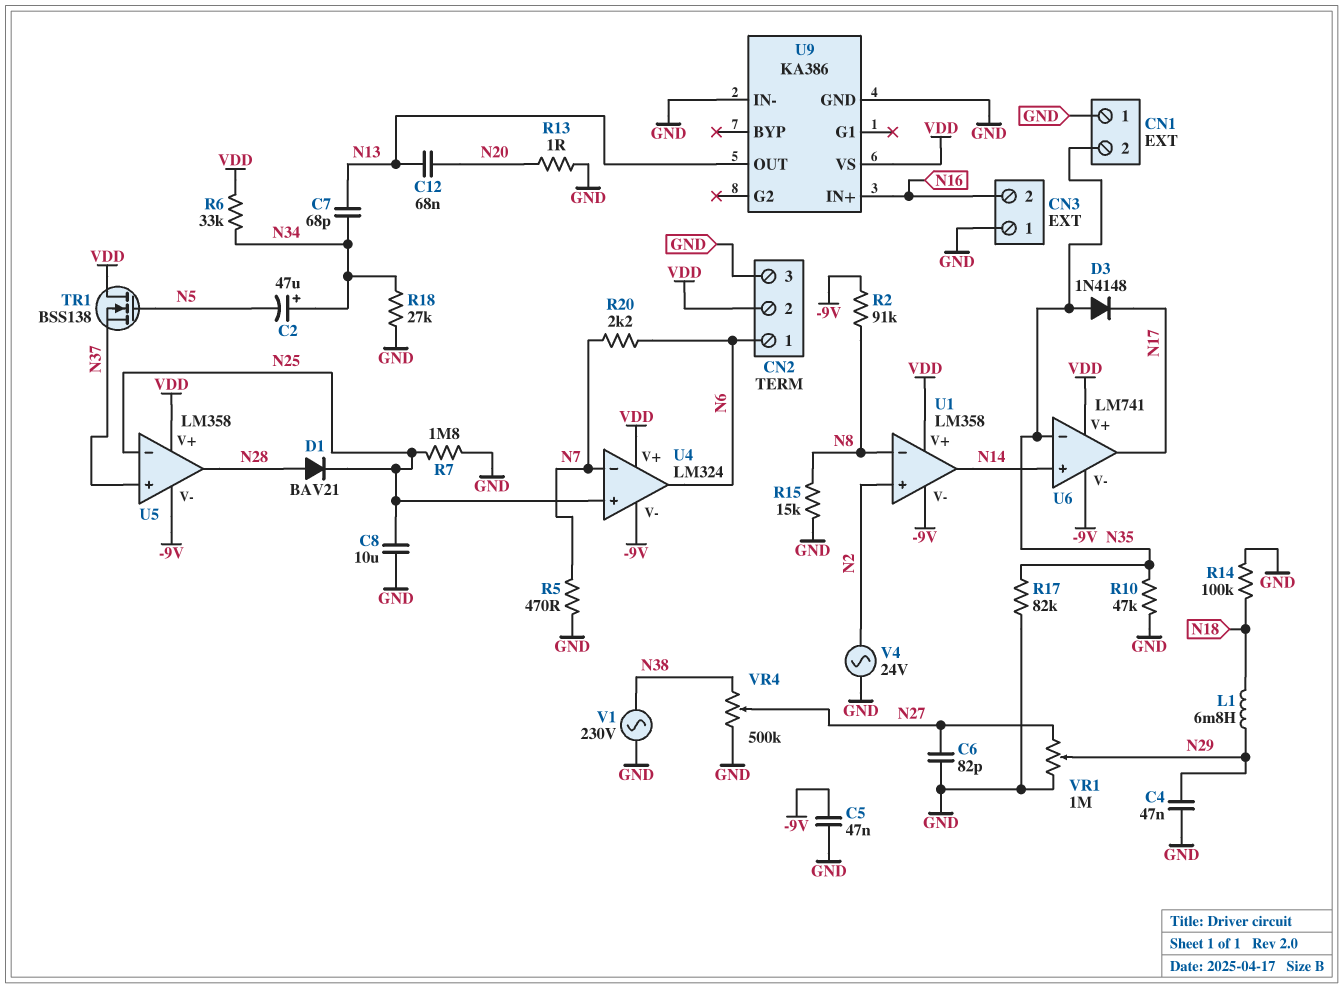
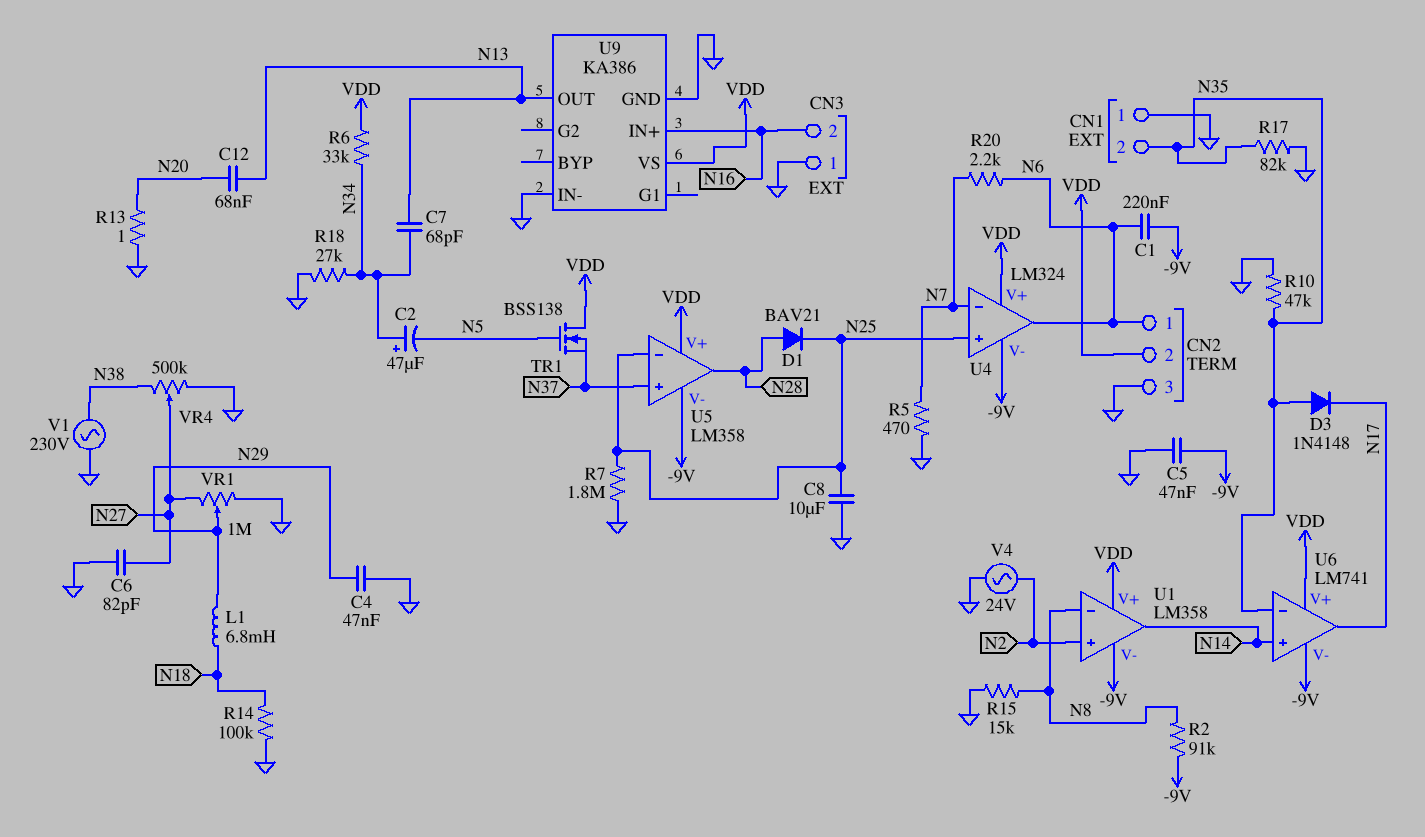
C1: none -> 220nF (-9V, N6)

